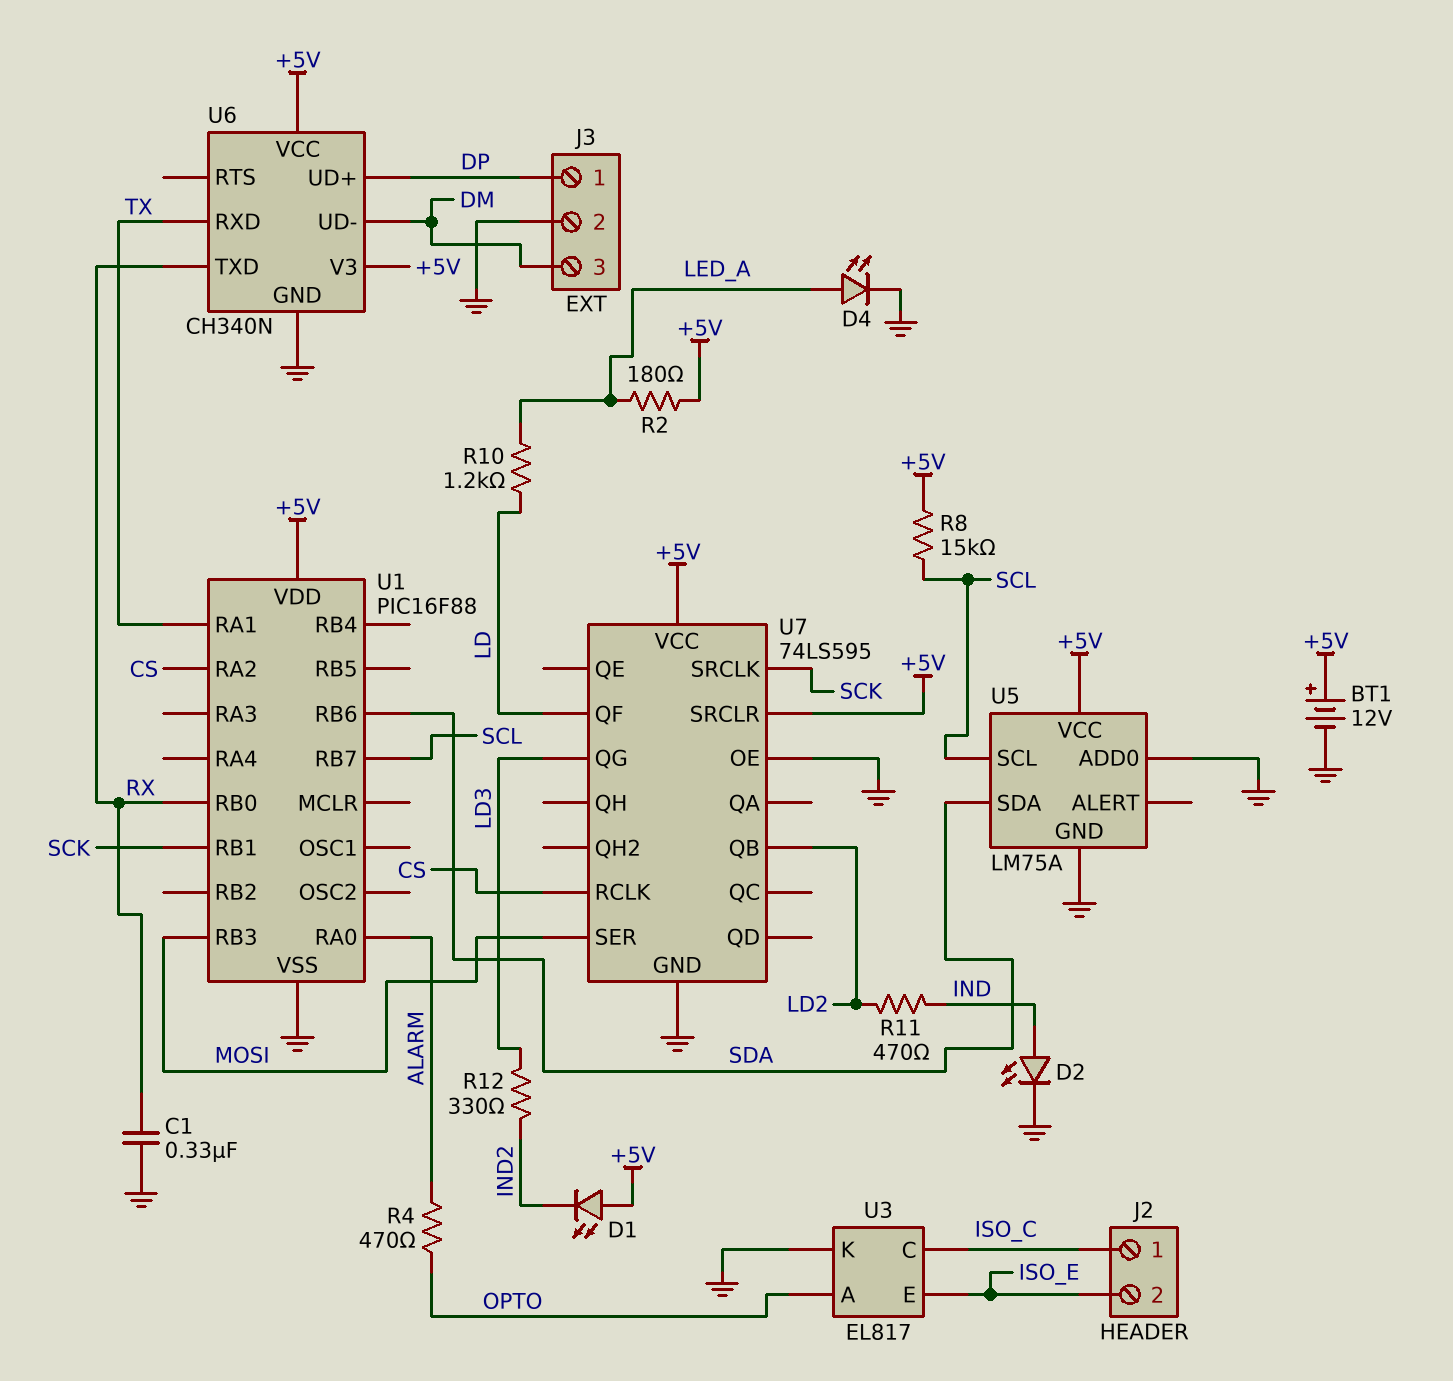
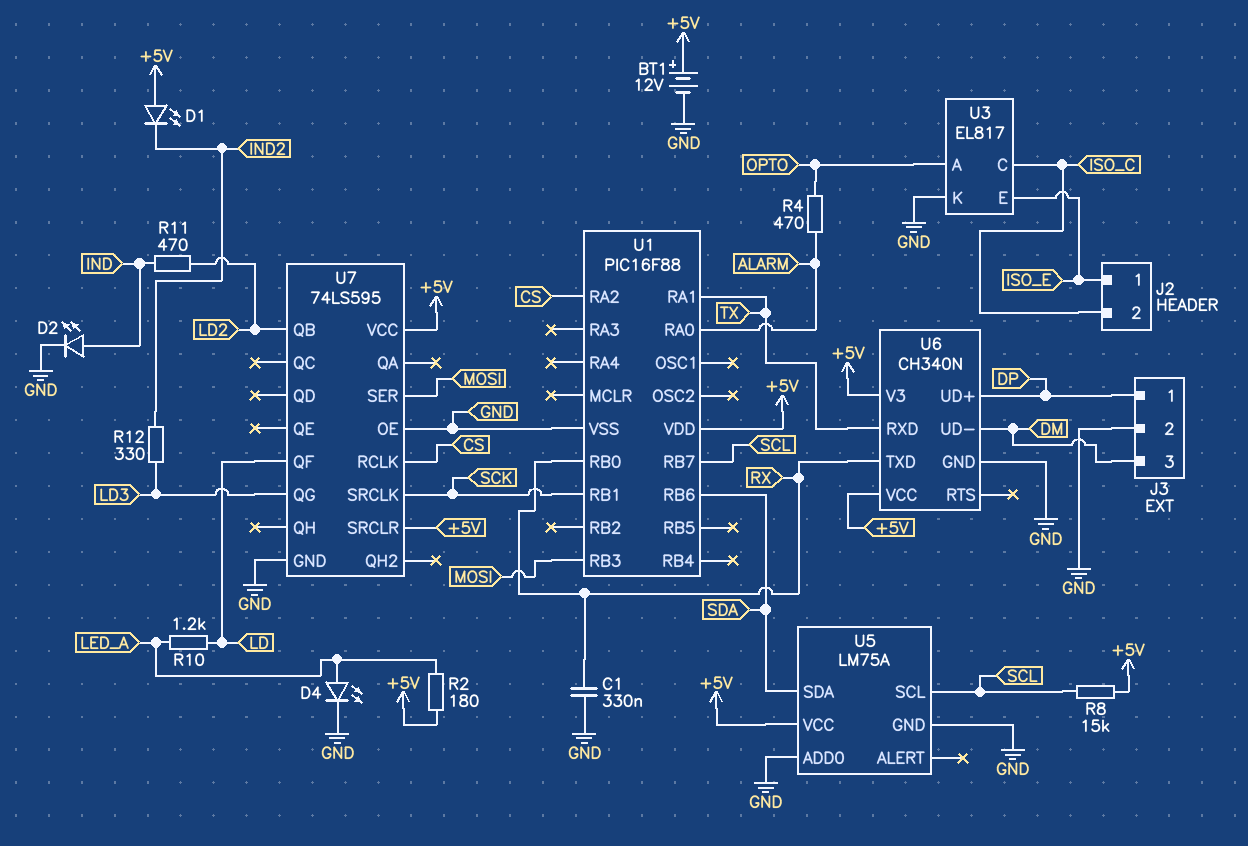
J2 pin 1: ISO_C -> ISO_E
J2 pin 2: ISO_E -> ISO_C

